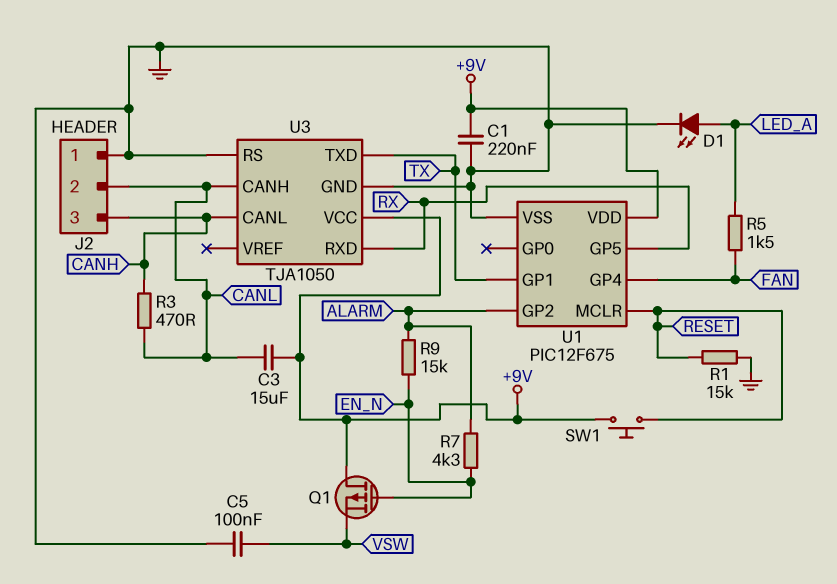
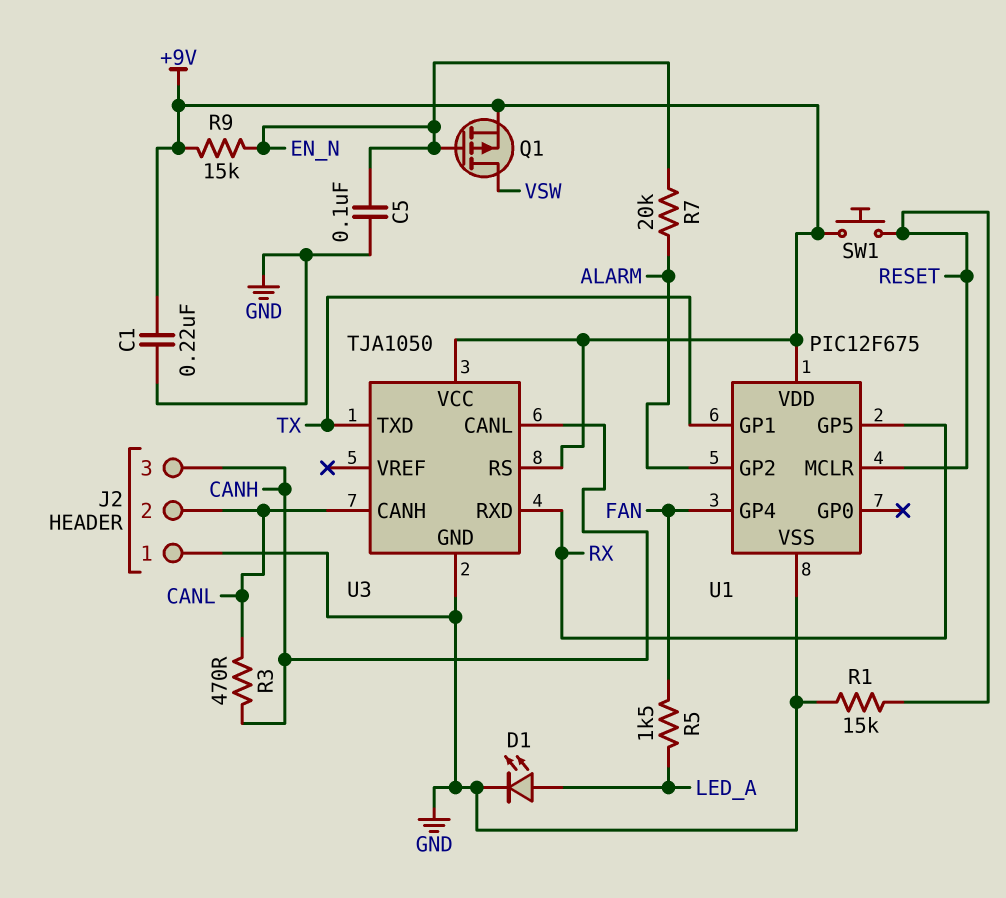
C3: 15uF (+9V, CANL) -> none
C5: 100nF (GND, VSW) -> 100nF (EN_N, GND)
Q1: PMOS (G EN_N, D +9V, S VSW) -> PMOS (G EN_N, D VSW, S +9V)
R7: 4.3k (ALARM, EN_N) -> 20k (ALARM, EN_N)
R9: 15k (ALARM, EN_N) -> 15k (+9V, EN_N)
U3 pin RS: GND -> +9V

